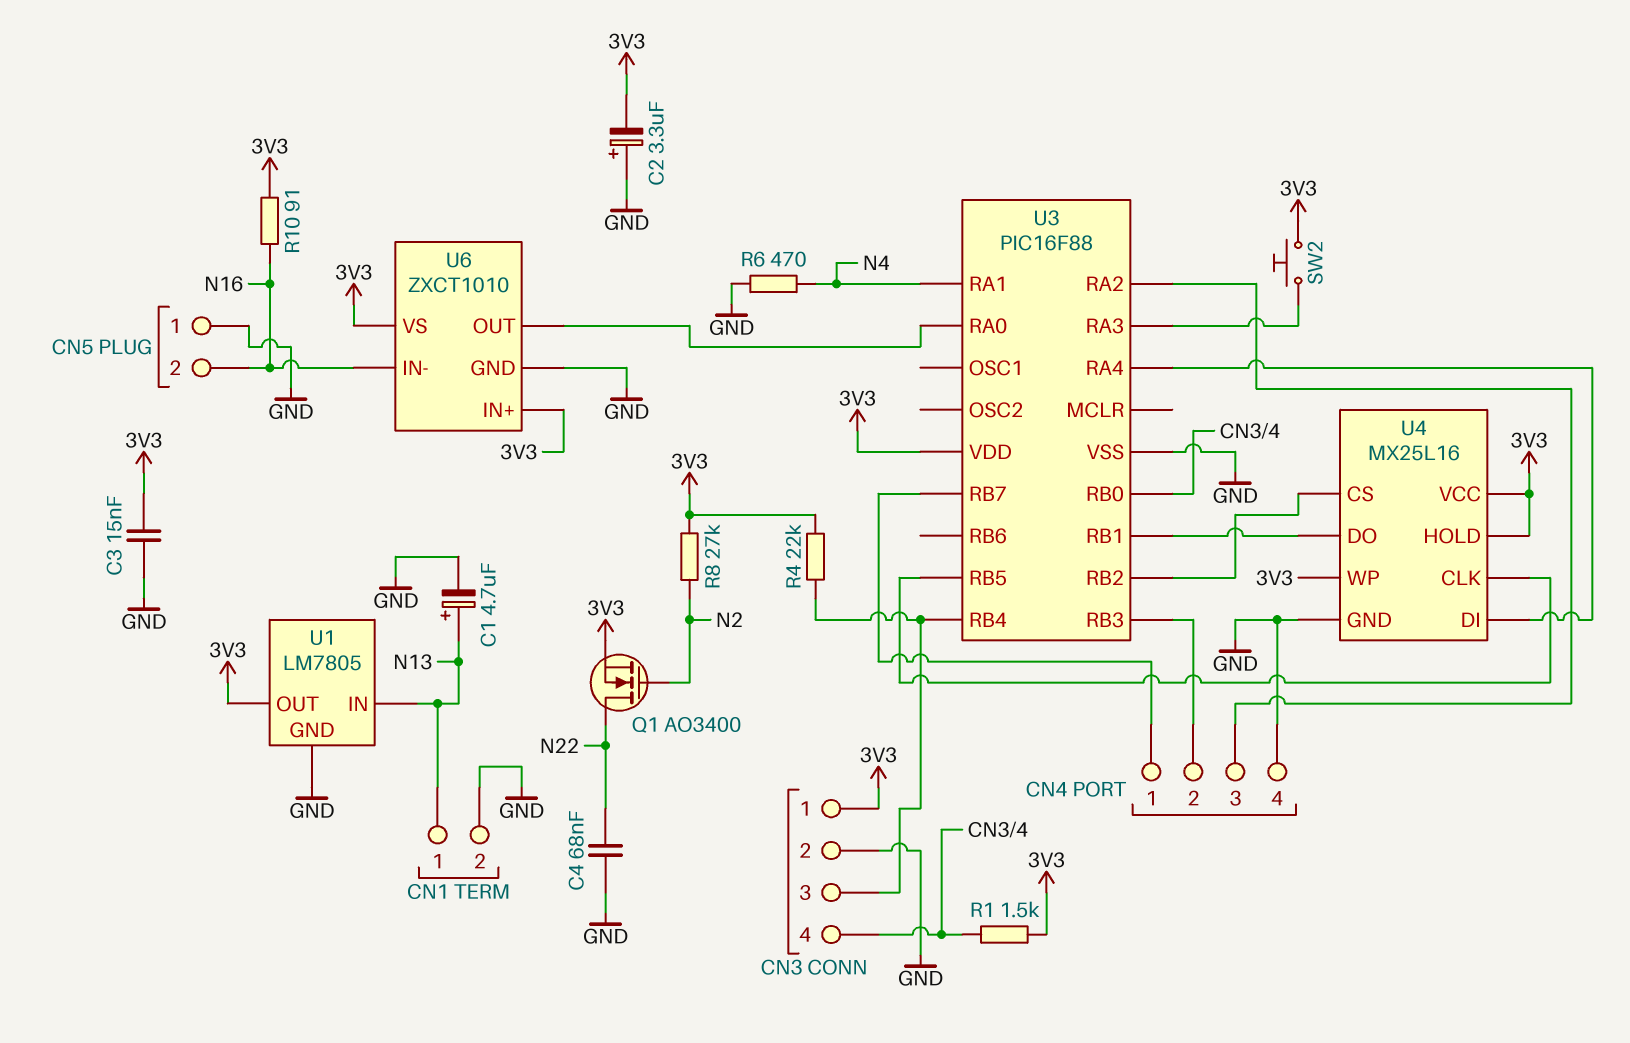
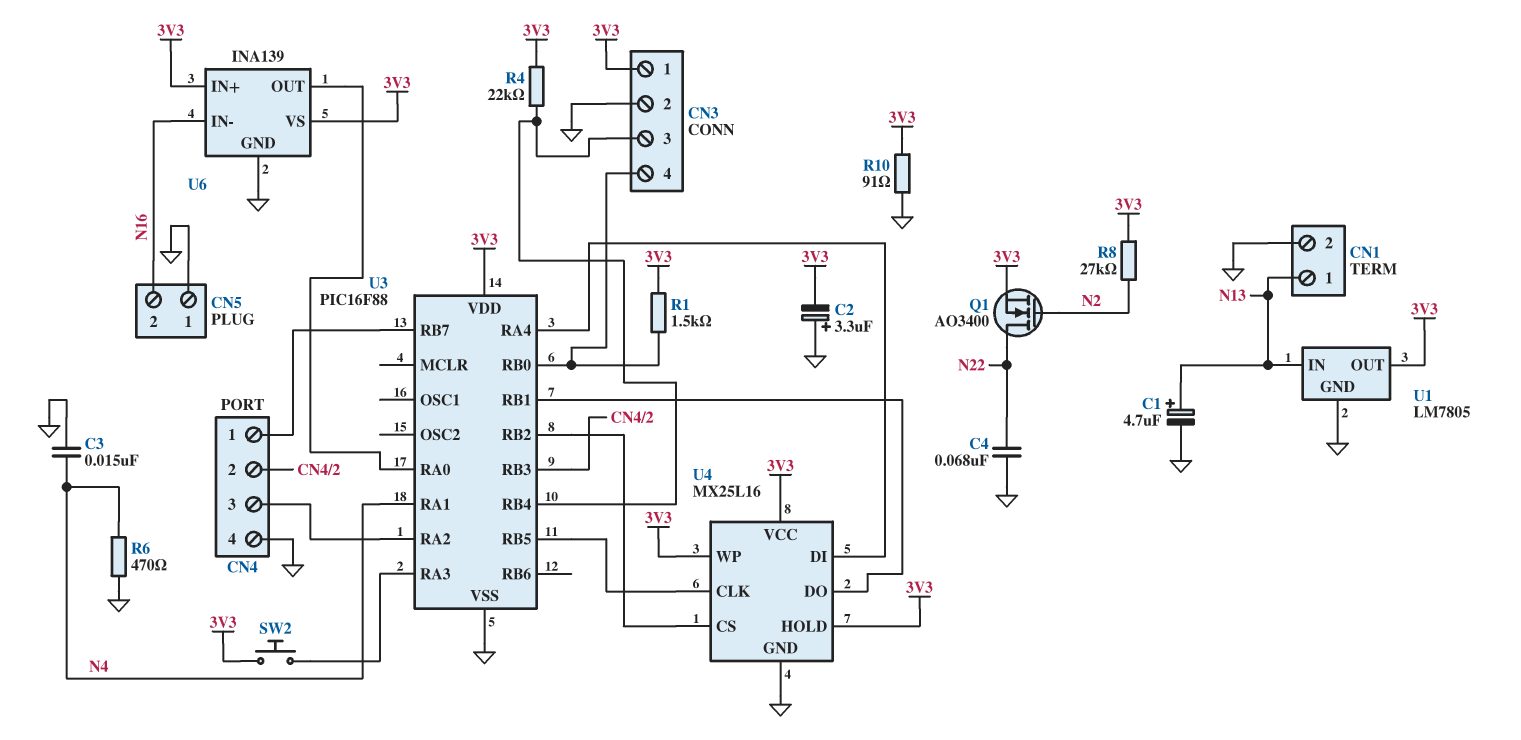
C3: 15nF (3V3, GND) -> 15nF (GND, N4)
R10: 91 (3V3, N16) -> 91 (3V3, GND)
U6: ZXCT1010 -> INA139

